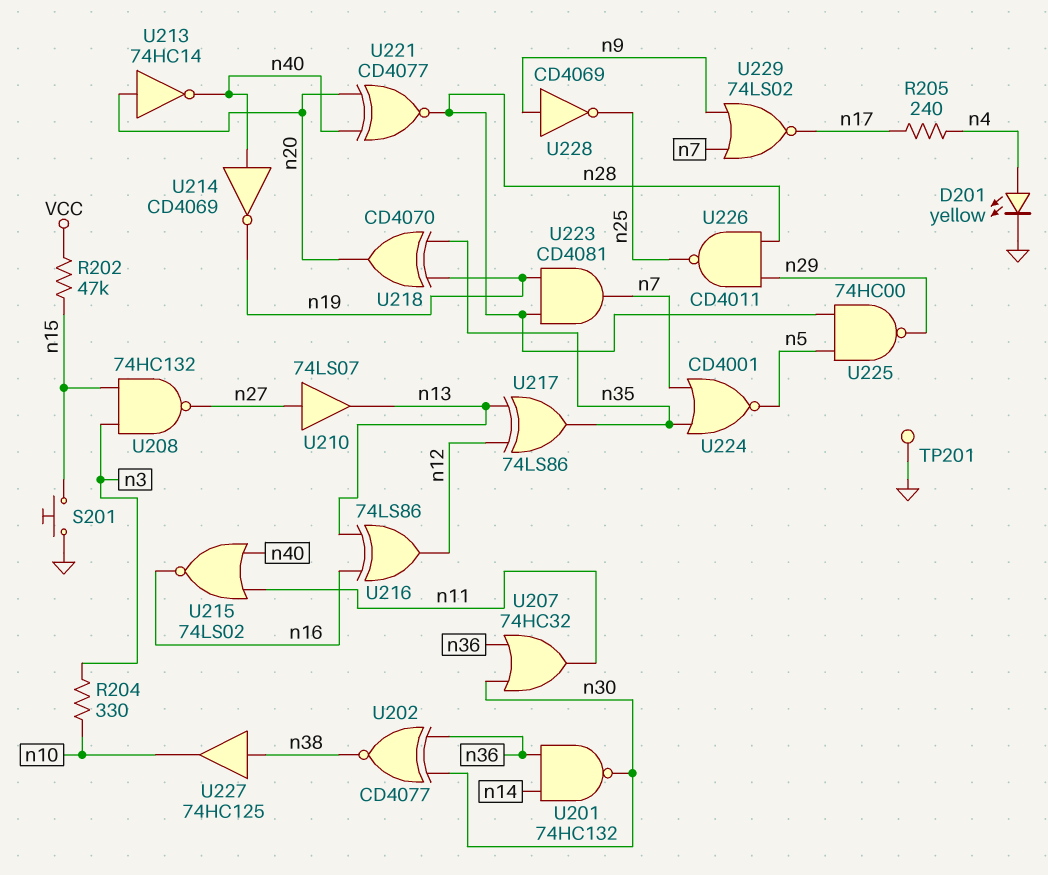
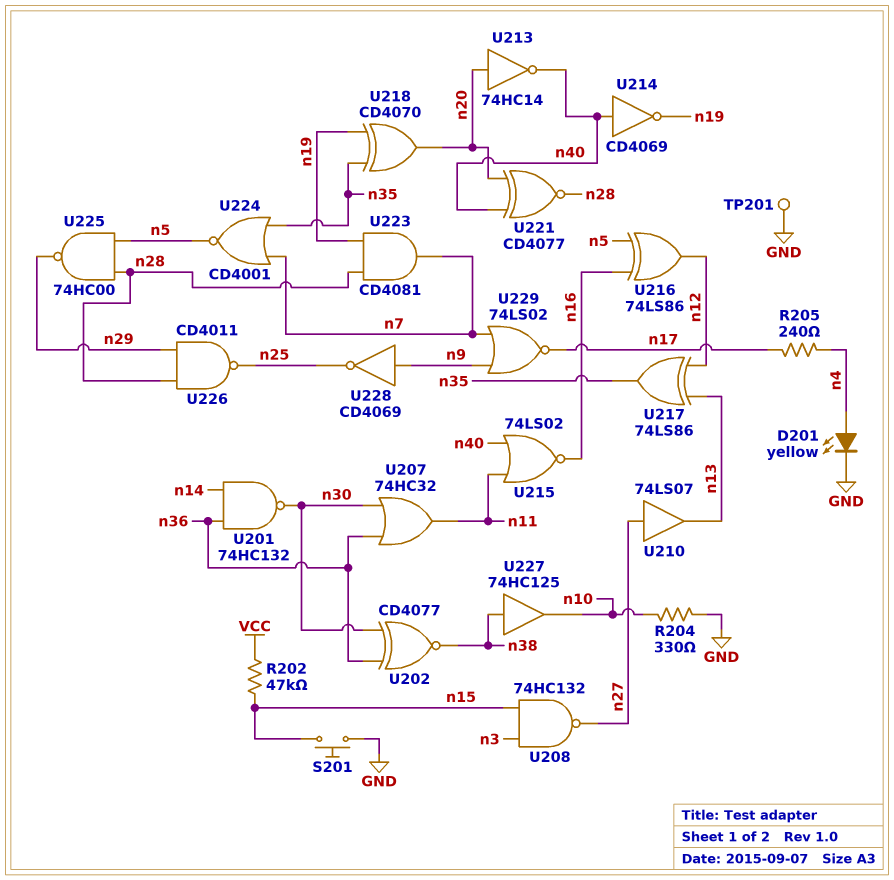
R204: 330 (n3, n10) -> 330 (GND, n10)
U216: XOR 74LS86 (in n13, in n16, out n12) -> XOR 74LS86 (in n5, in n16, out n12)

